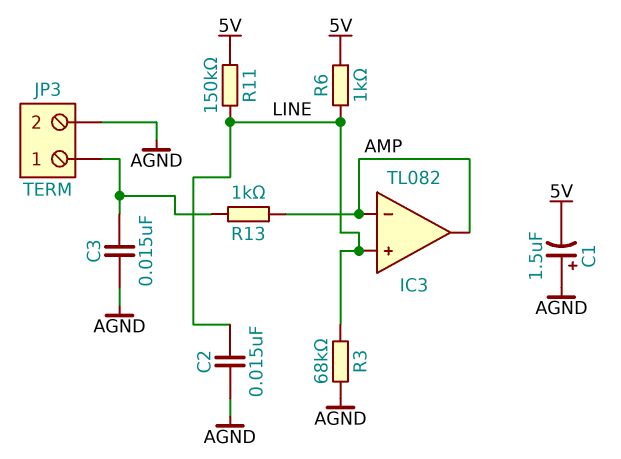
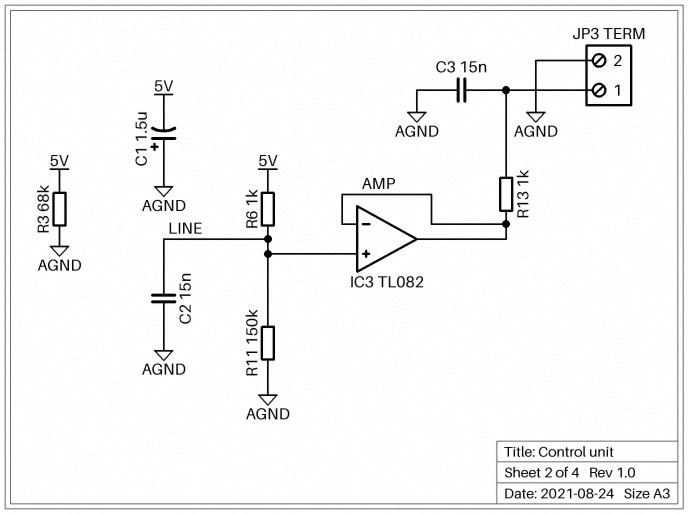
R3: 68k (AGND, LINE) -> 68k (5V, AGND)
R11: 150k (5V, LINE) -> 150k (AGND, LINE)

